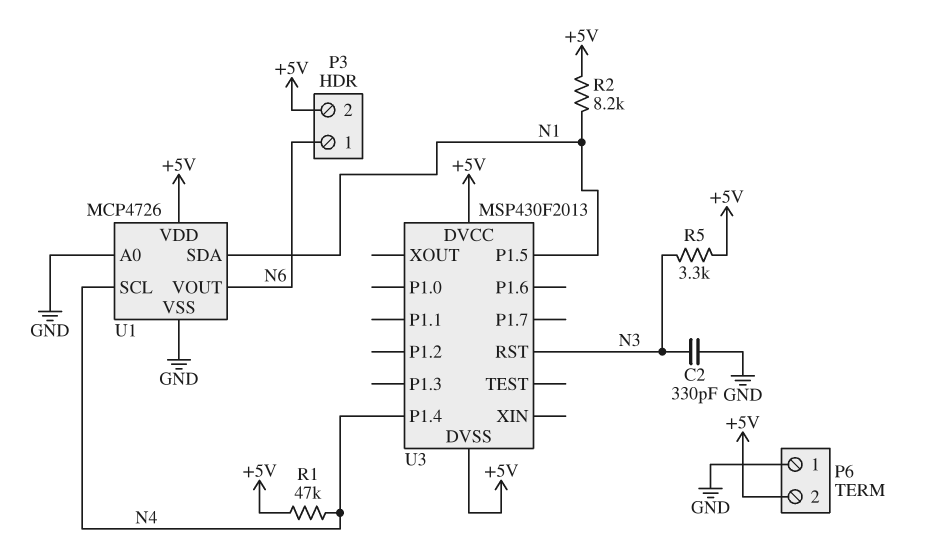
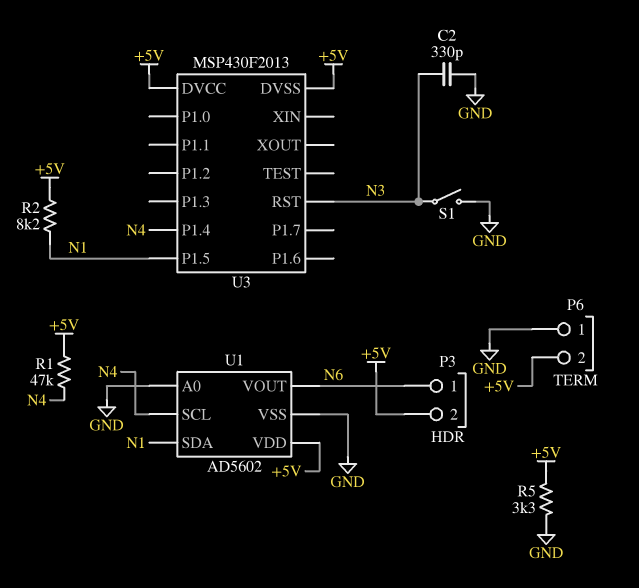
R5: 3.3k (+5V, N3) -> 3.3k (+5V, GND)
S1: none -> switch (GND, N3)
U1: MCP4726 -> AD5602

